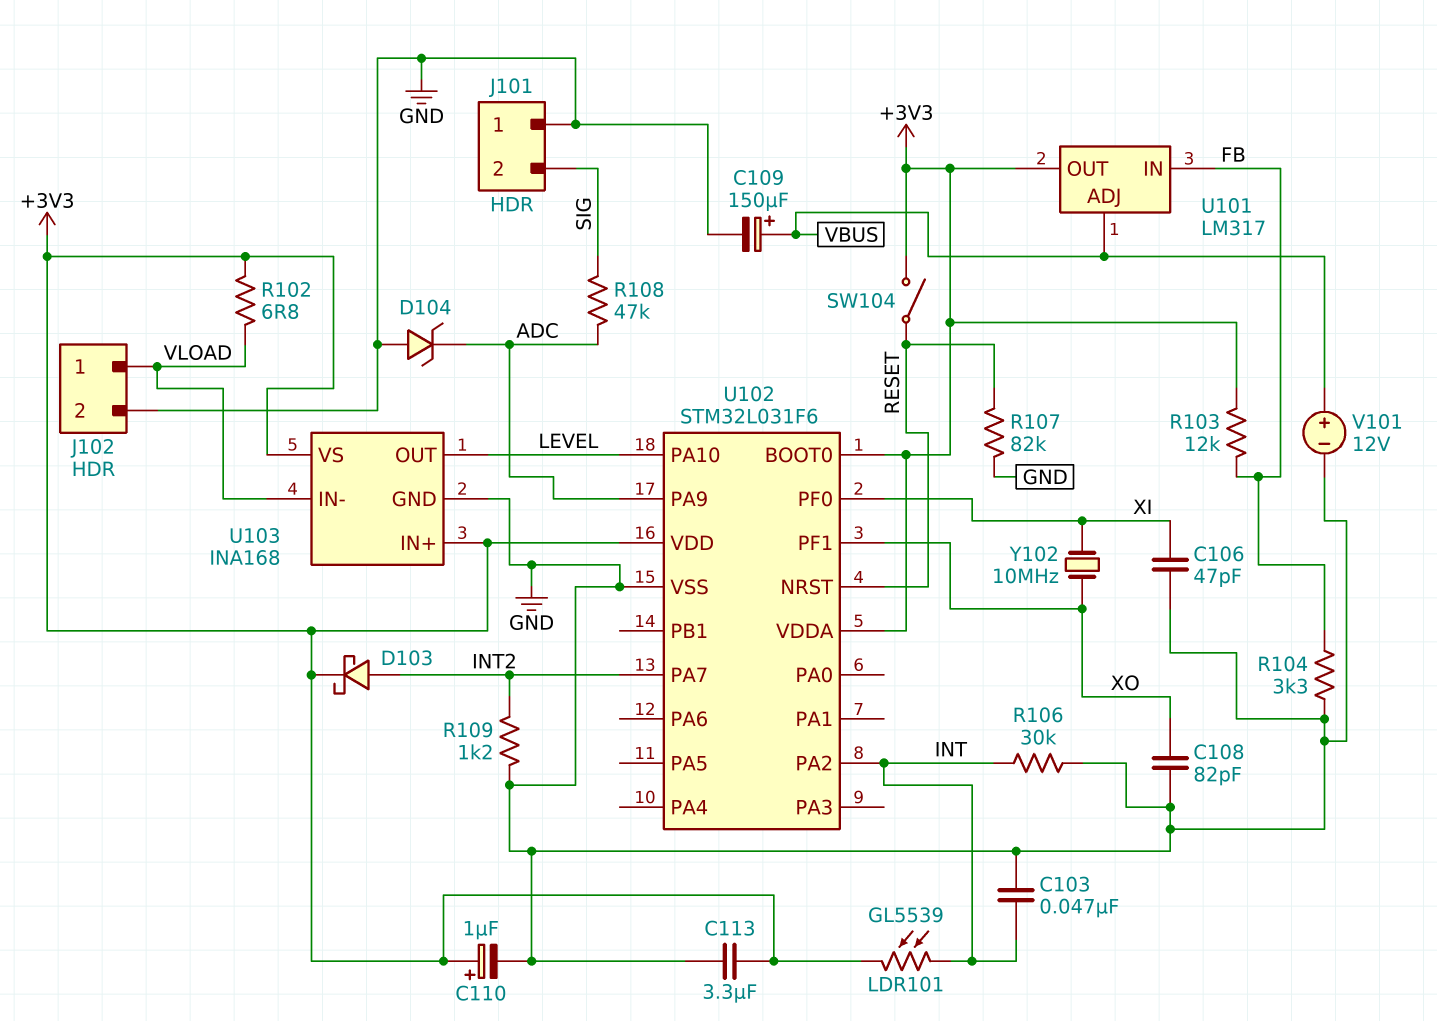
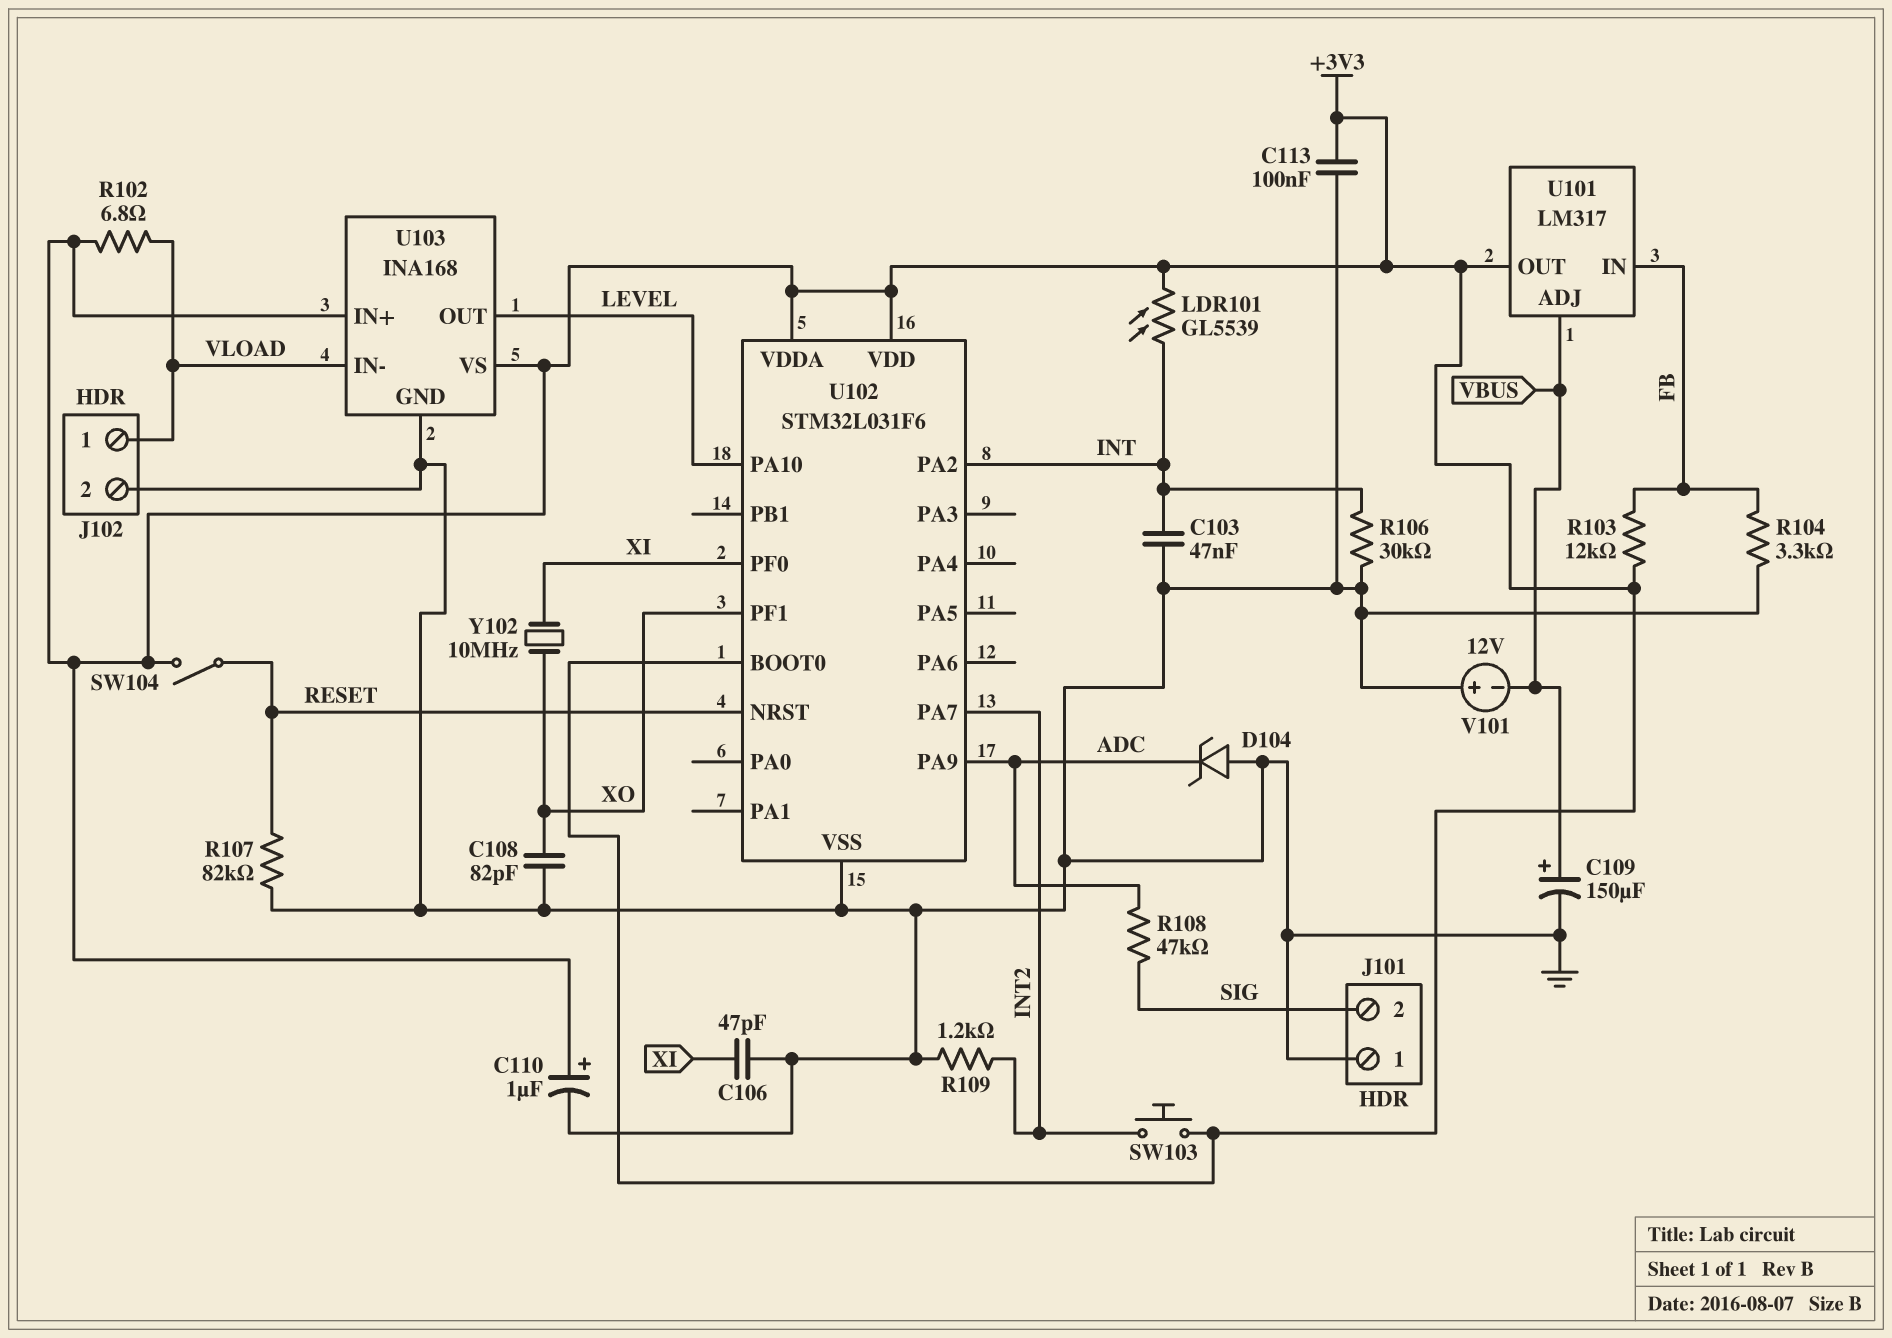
C113: 3.3uF (+3V3, GND) -> 100nF (+3V3, GND)
D103: schottky (A INT2, K +3V3) -> none
SW103: none -> button (+3V3, INT2)
V101: 12V (plus VBUS, minus GND) -> 12V (plus GND, minus VBUS)

